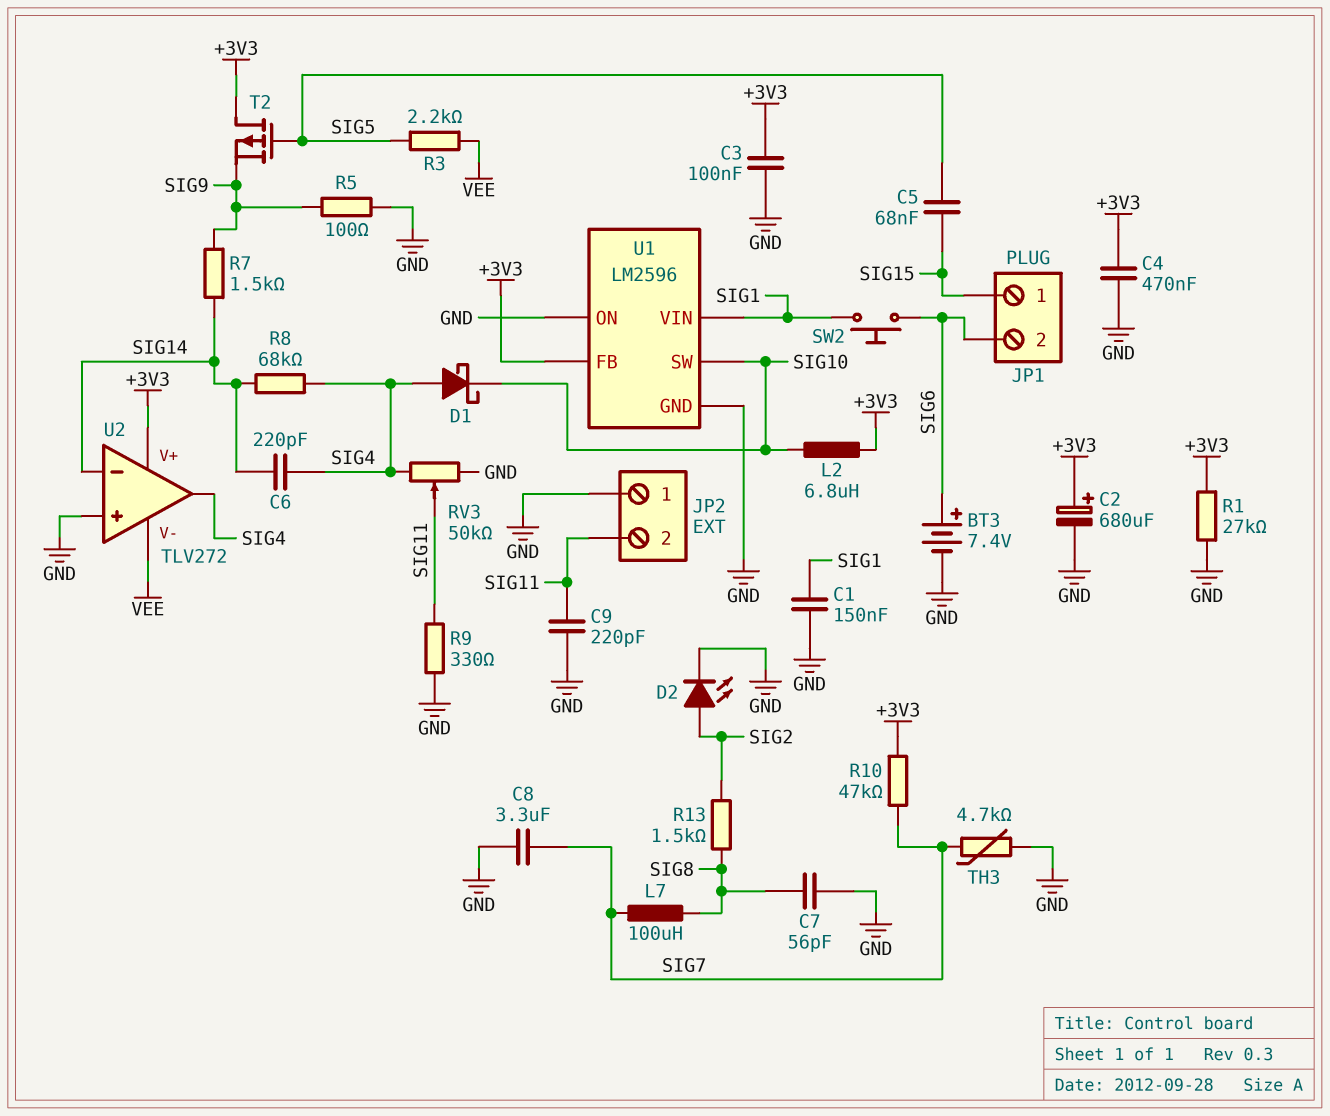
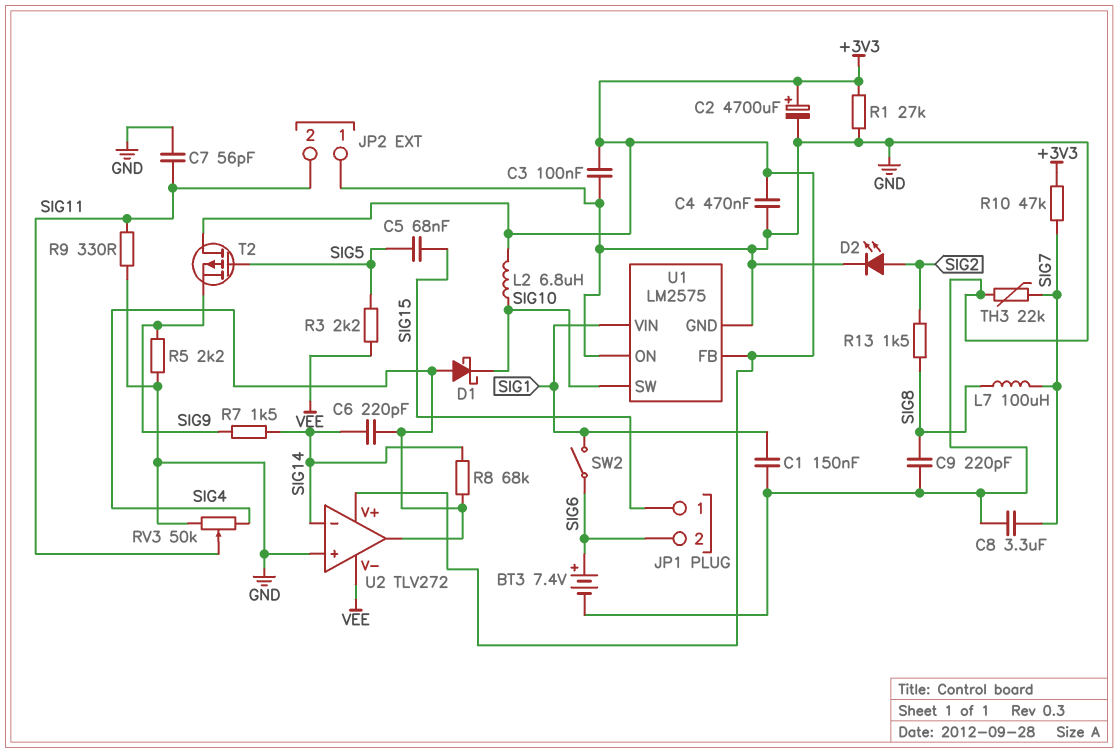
C2: 680uF (plus +3V3, minus GND) -> 4700uF (plus +3V3, minus GND)
C7: 56pF (GND, SIG8) -> 56pF (GND, SIG11)
C9: 220pF (GND, SIG11) -> 220pF (GND, SIG8)
R5: 100 (GND, SIG9) -> 2.2k (GND, SIG9)
SW2: button (SIG1, SIG6) -> switch (SIG1, SIG6)
TH3: 4.7k (GND, SIG7) -> 22k (GND, SIG7)
U1: LM2596 -> LM2575

